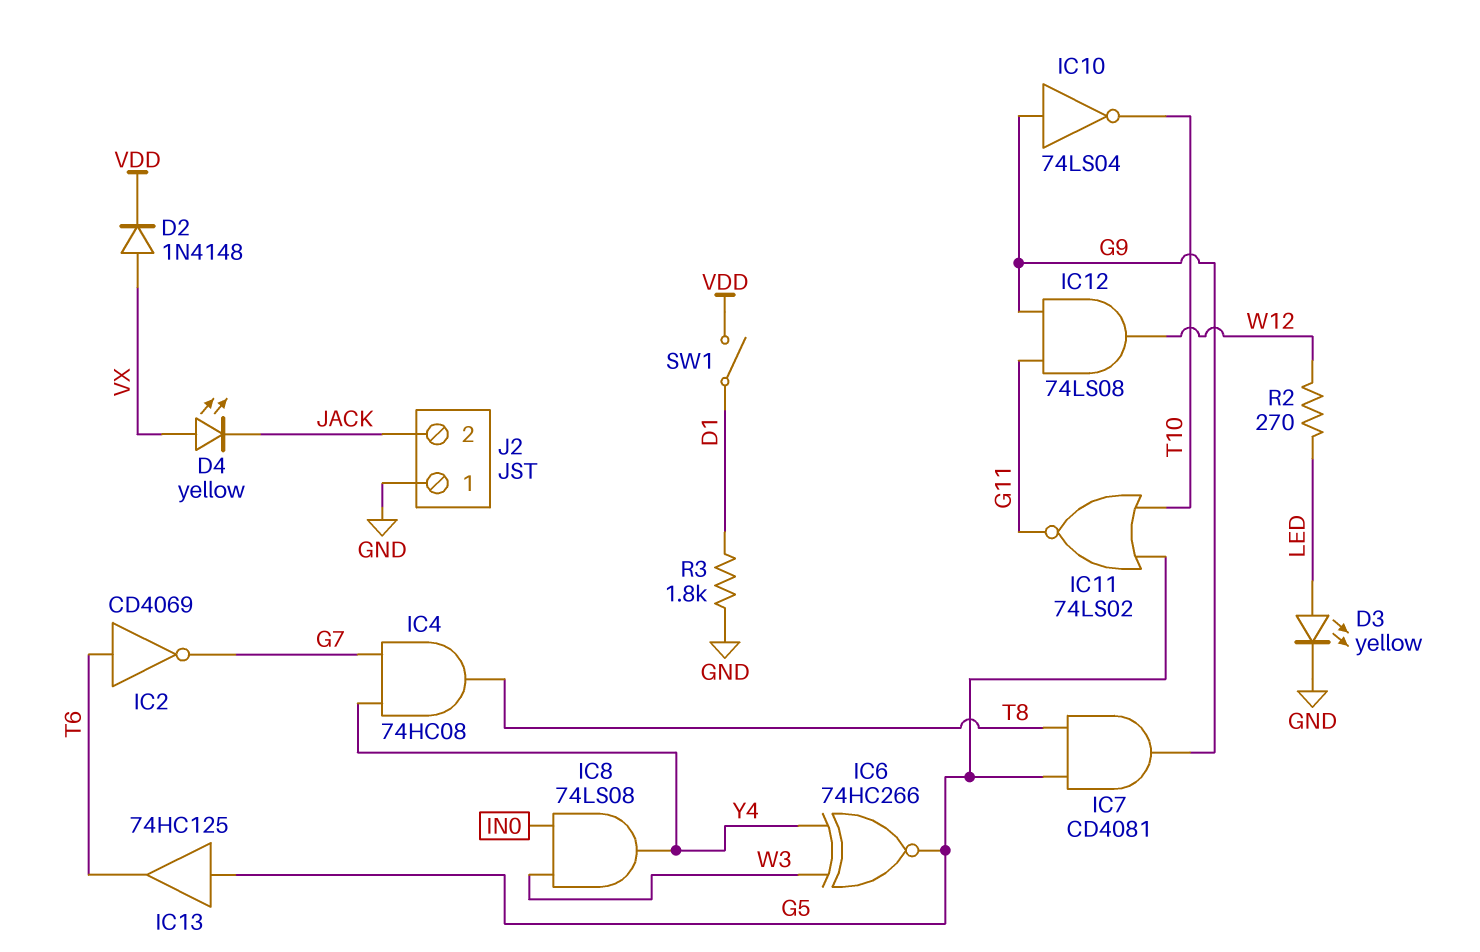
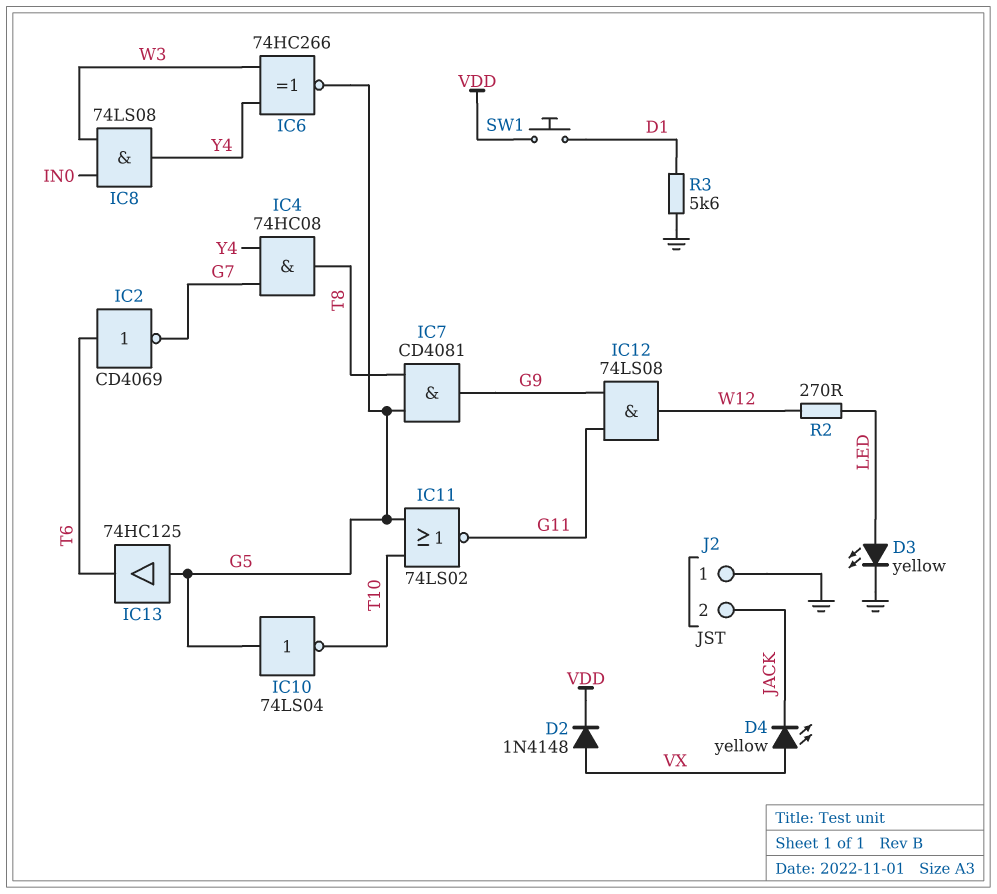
IC10: NOT 74LS04 (in G9, out T10) -> NOT 74LS04 (in G5, out T10)
R3: 1.8k (D1, GND) -> 5.6k (D1, GND)
SW1: switch (D1, VDD) -> button (D1, VDD)

